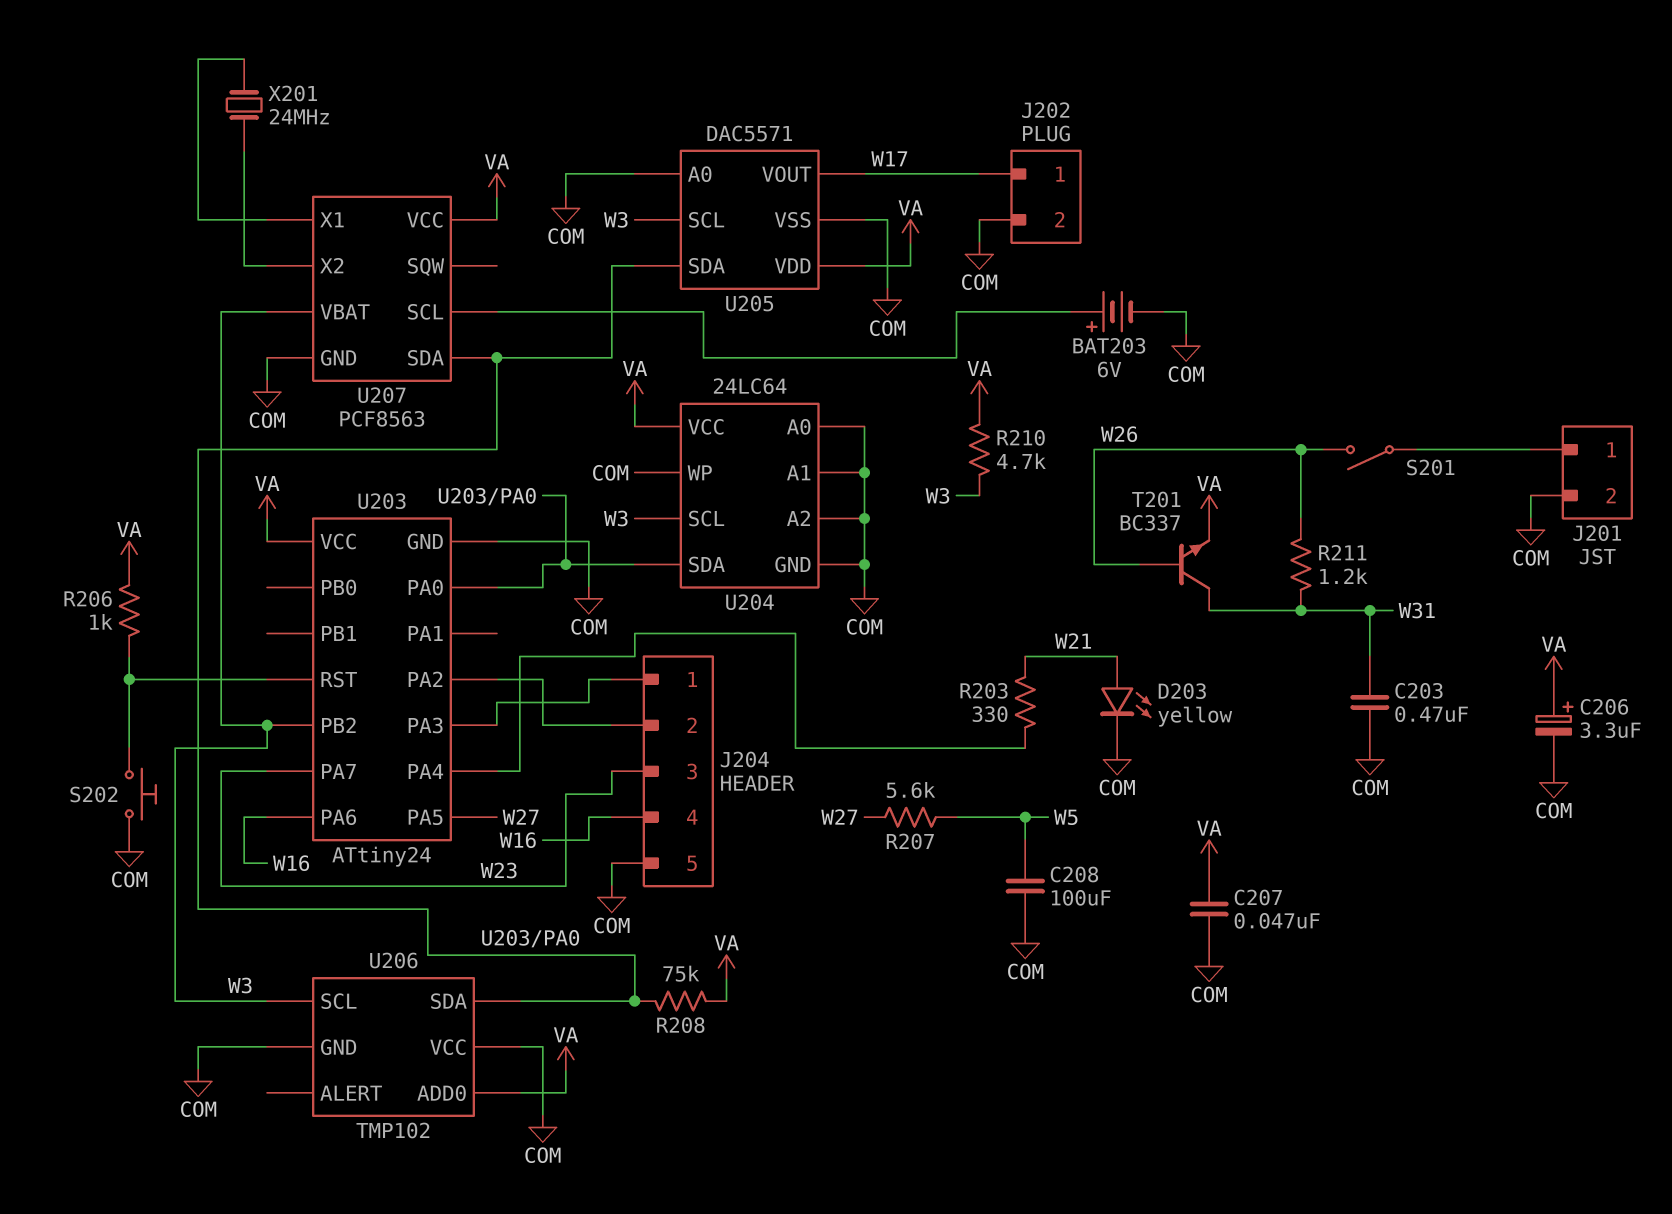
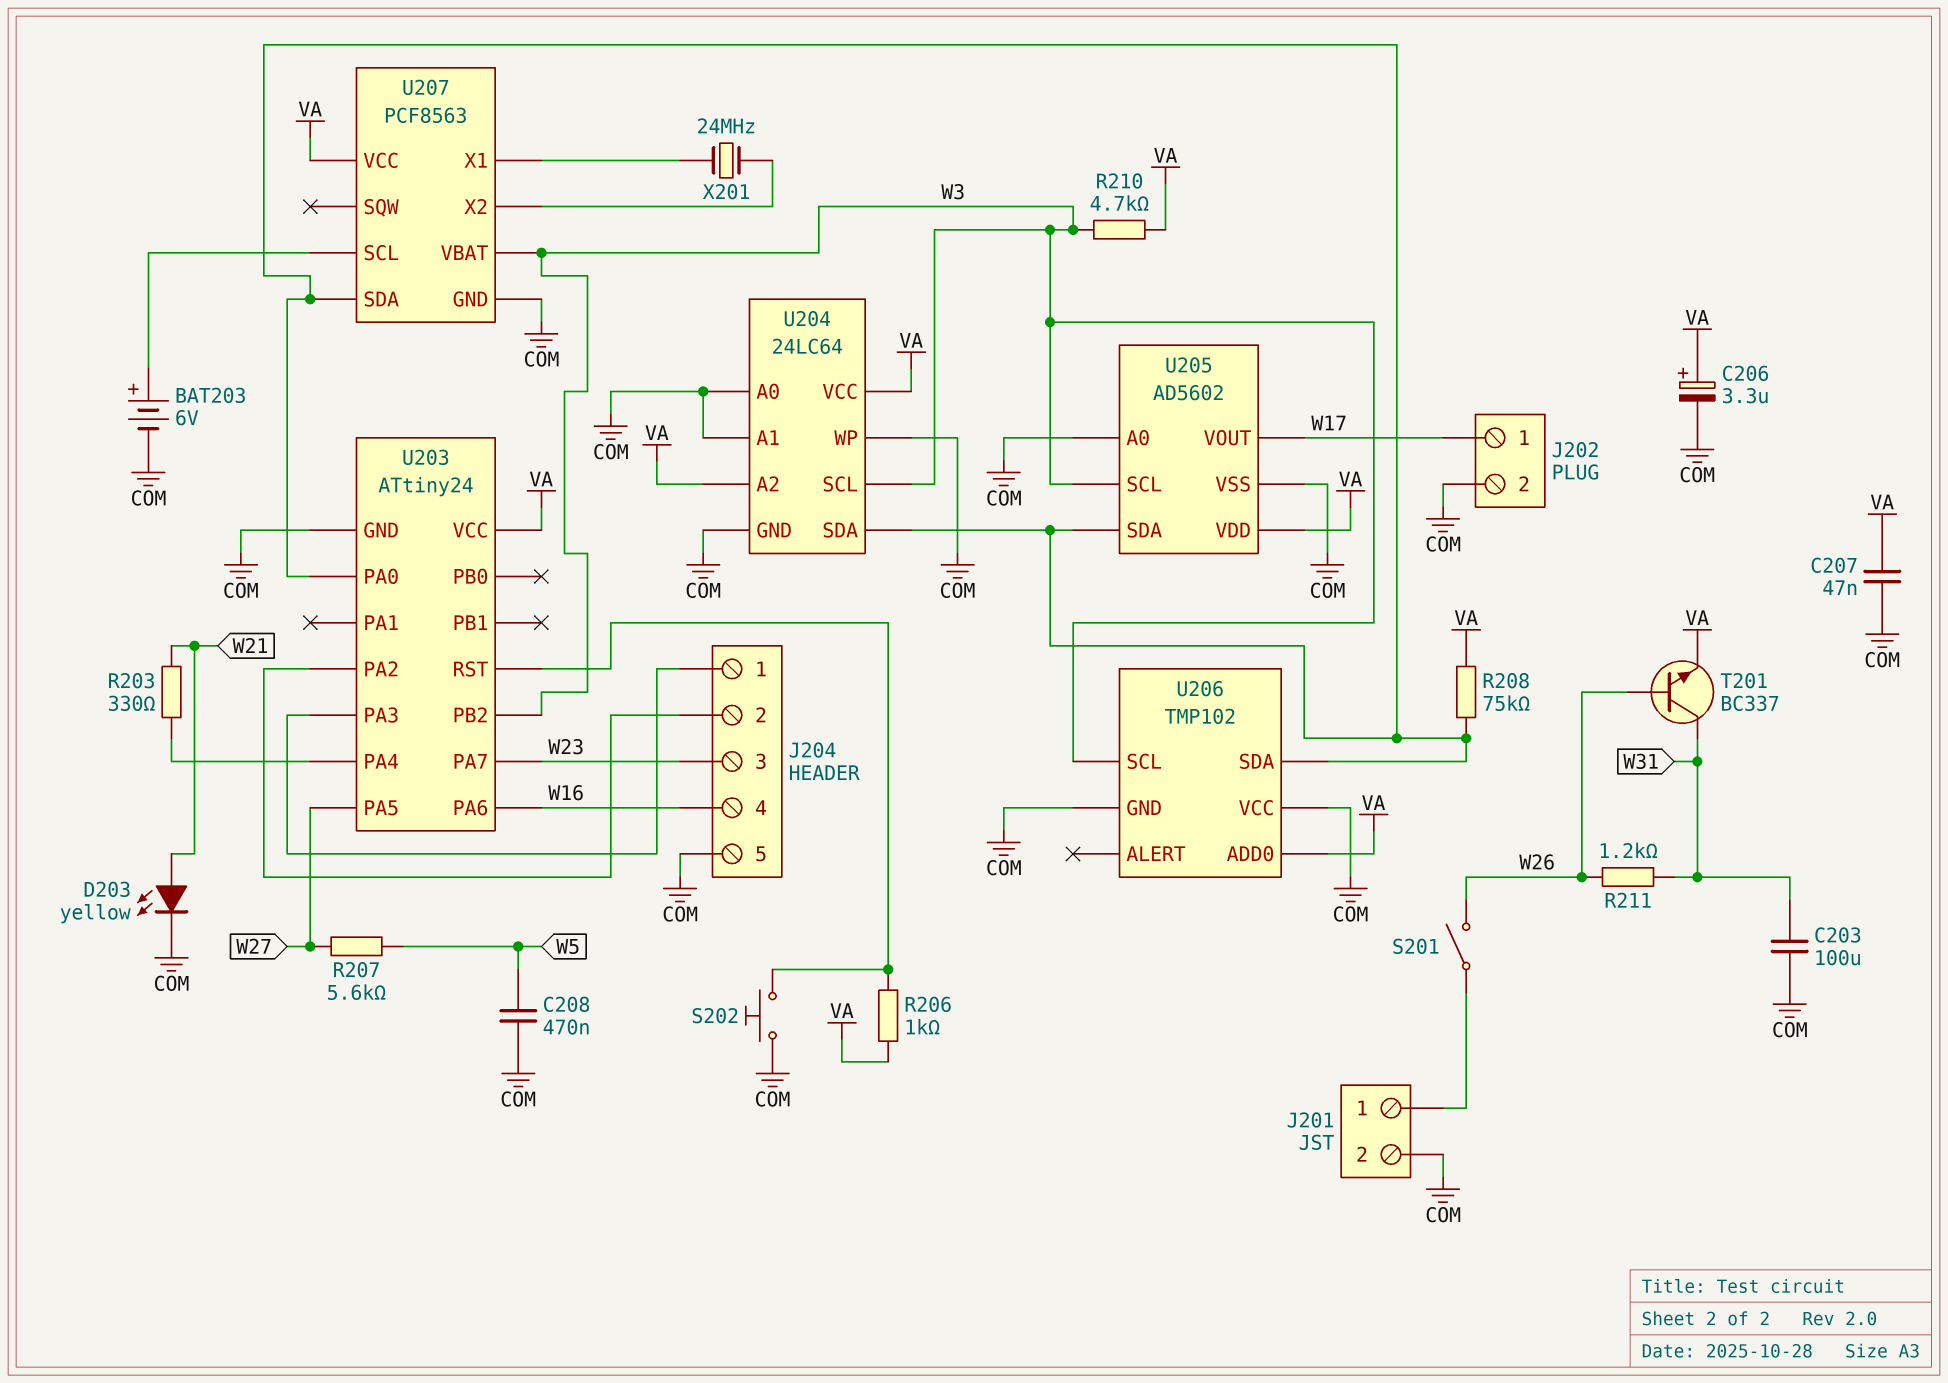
C203: 470nF (COM, W31) -> 100uF (COM, W31)
C208: 100uF (COM, W5) -> 470nF (COM, W5)
U204 pin A2: COM -> VA
U205: DAC5571 -> AD5602

